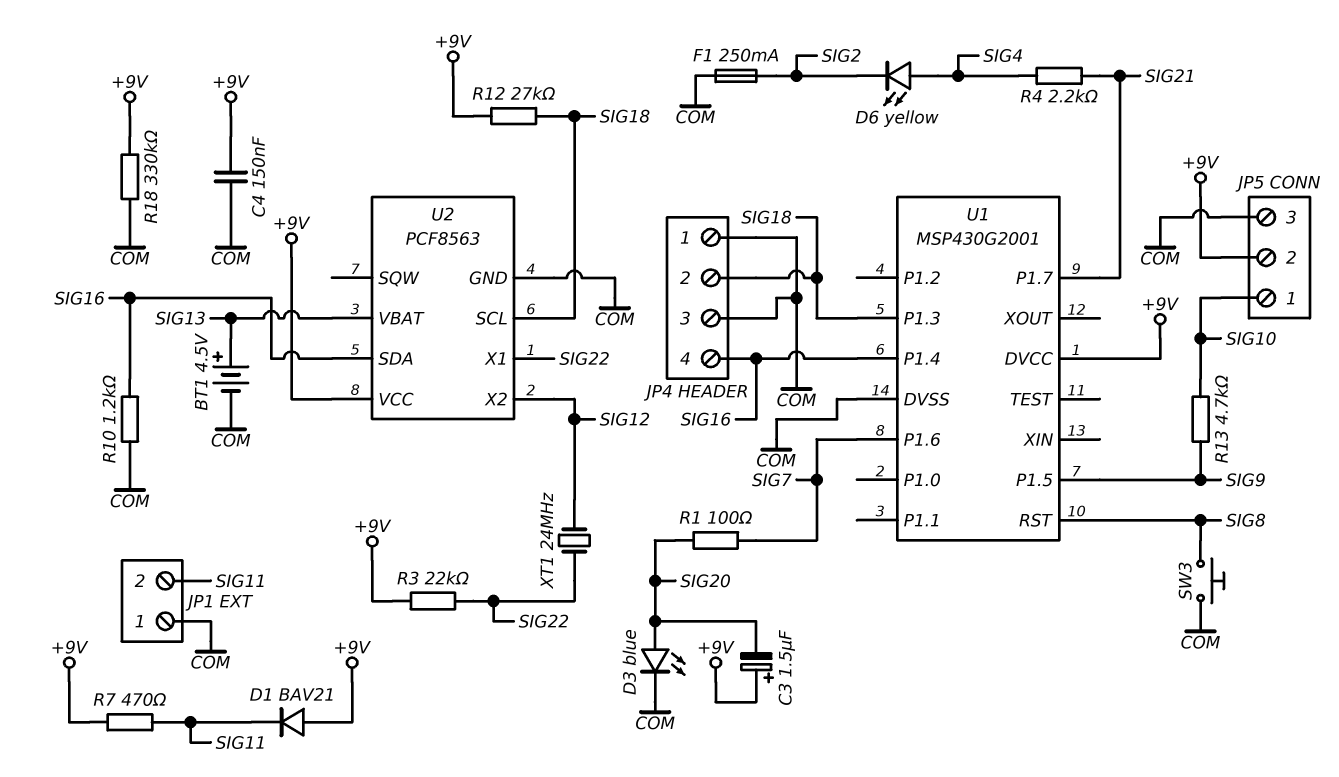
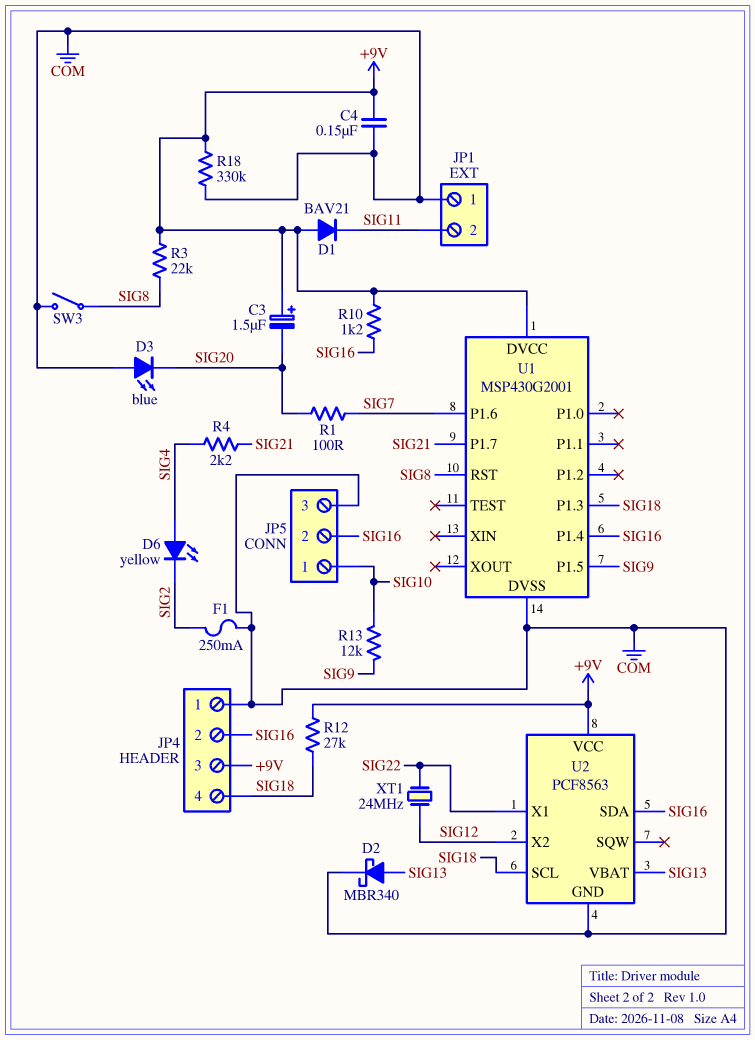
BT1: 4.5V (plus SIG13, minus COM) -> none
D2: none -> schottky MBR340 (A SIG13, K COM)
D3: LED blue (A SIG20, K COM) -> LED blue (A COM, K SIG20)
JP4 pin 2: SIG18 -> SIG16
JP4 pin 3: COM -> +9V
JP4 pin 4: SIG16 -> SIG18
JP5 pin 2: +9V -> SIG16
R3: 22k (+9V, SIG22) -> 22k (+9V, SIG8)
R7: 470 (+9V, SIG11) -> none
R10: 1.2k (COM, SIG16) -> 1.2k (+9V, SIG16)
R13: 4.7k (SIG9, SIG10) -> 12k (SIG9, SIG10)
SW3: button (COM, SIG8) -> switch (COM, SIG8)

